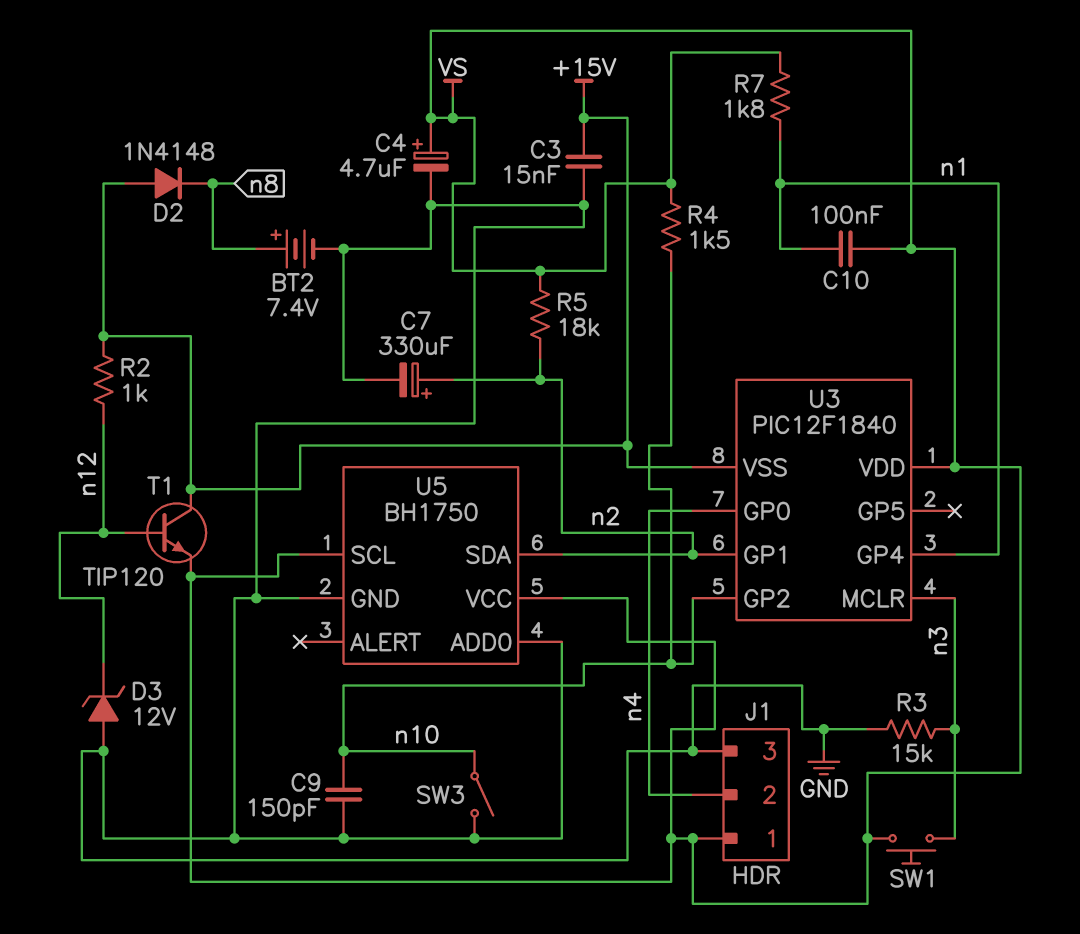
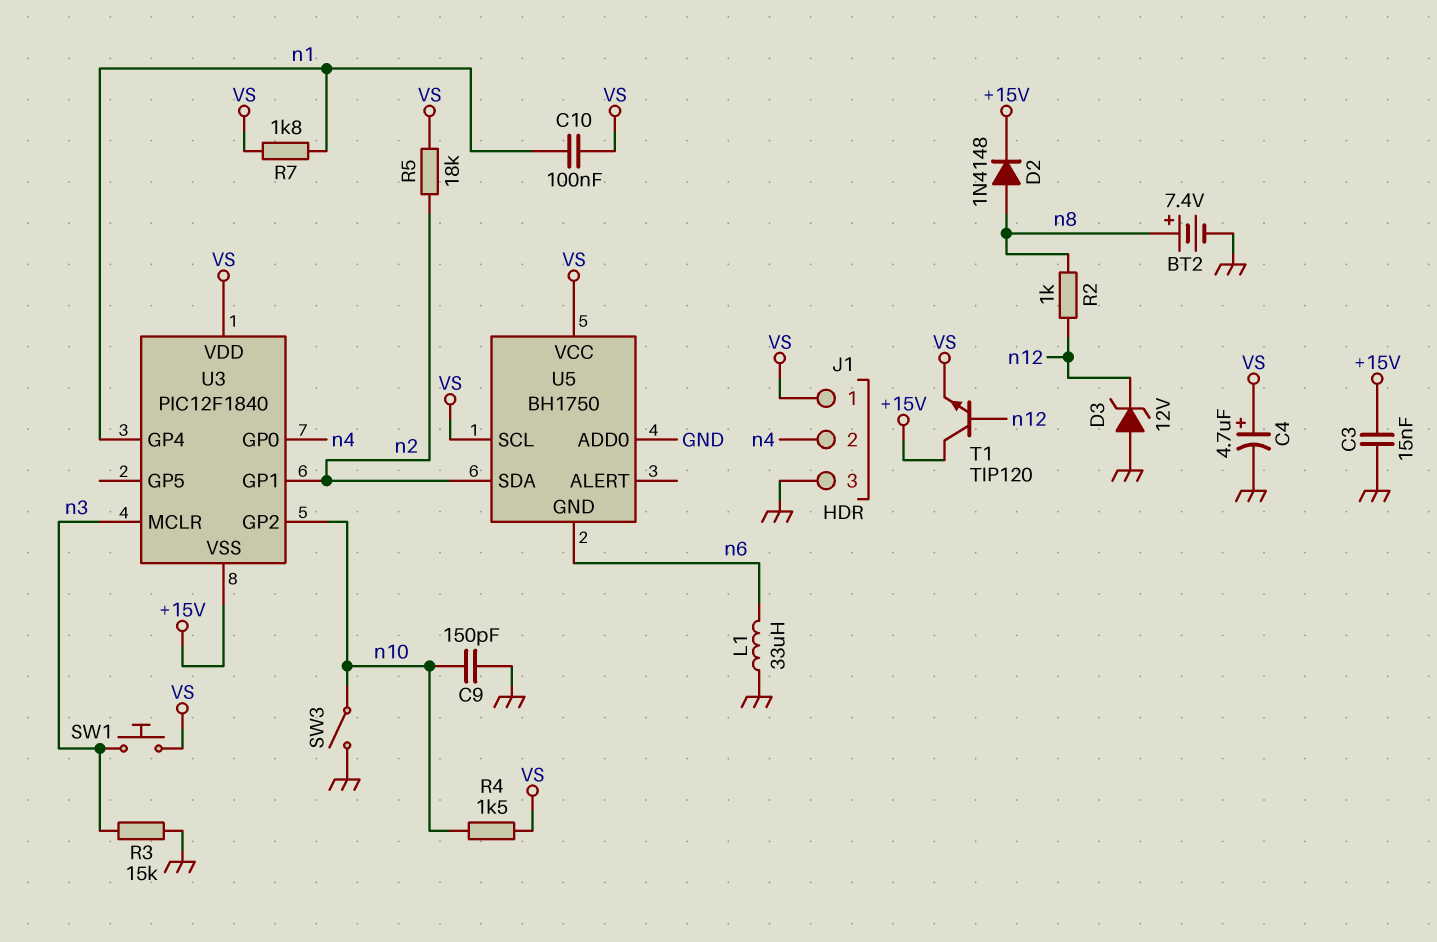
C7: 330uF (plus n2, minus GND) -> none
D2: diode 1N4148 (A +15V, K n8) -> diode 1N4148 (A n8, K +15V)
L1: none -> 33uH (GND, n6)
R2: 1k (+15V, n12) -> 1k (n8, n12)
U5 pin GND: GND -> n6

